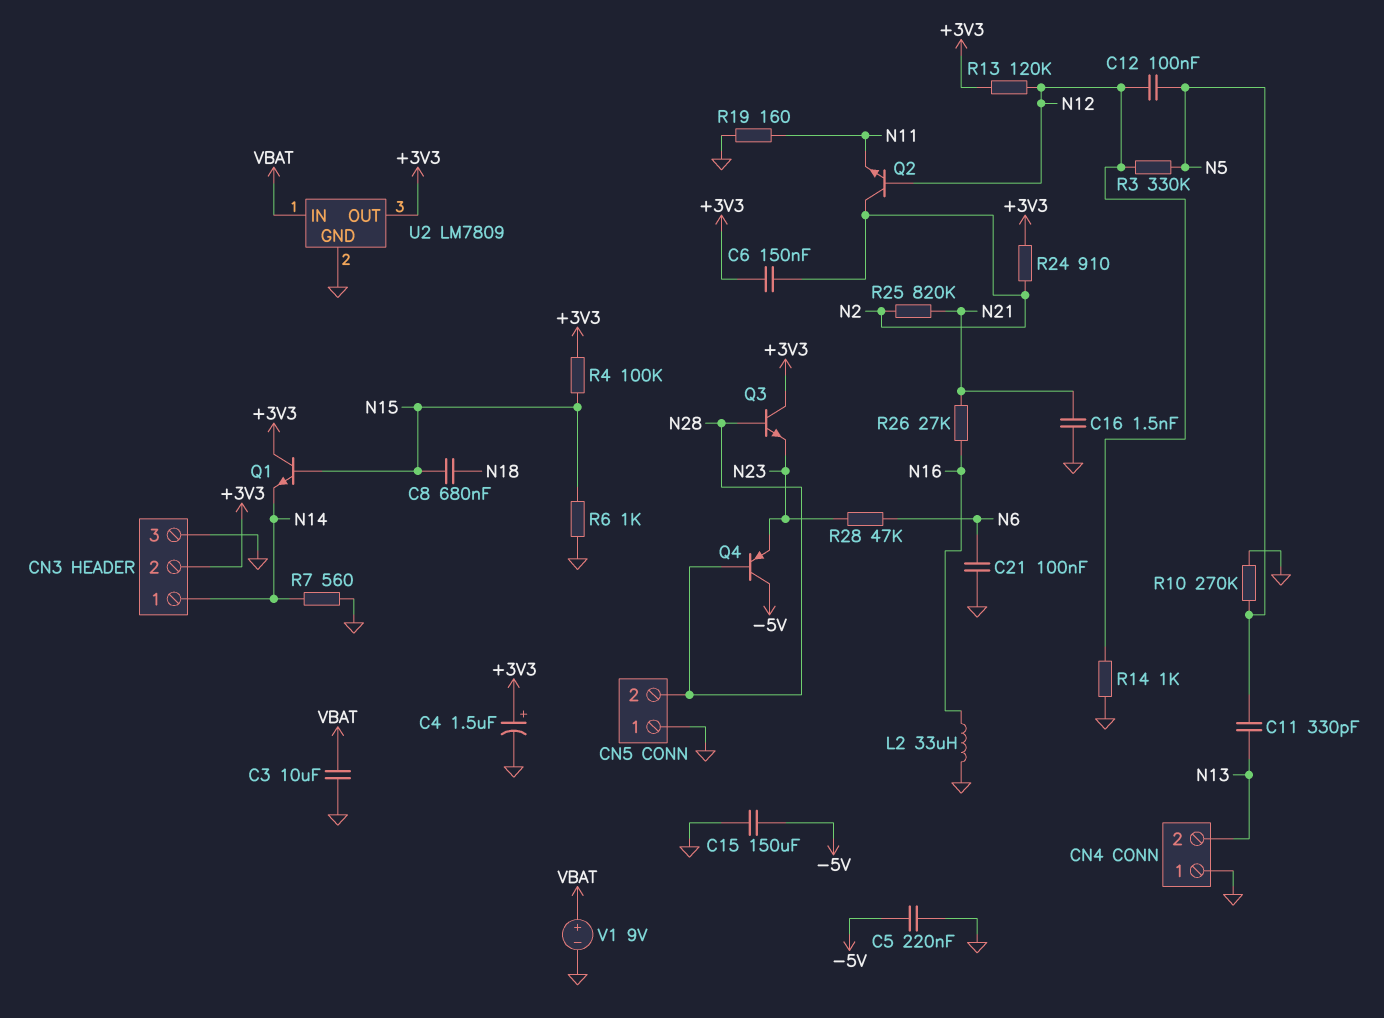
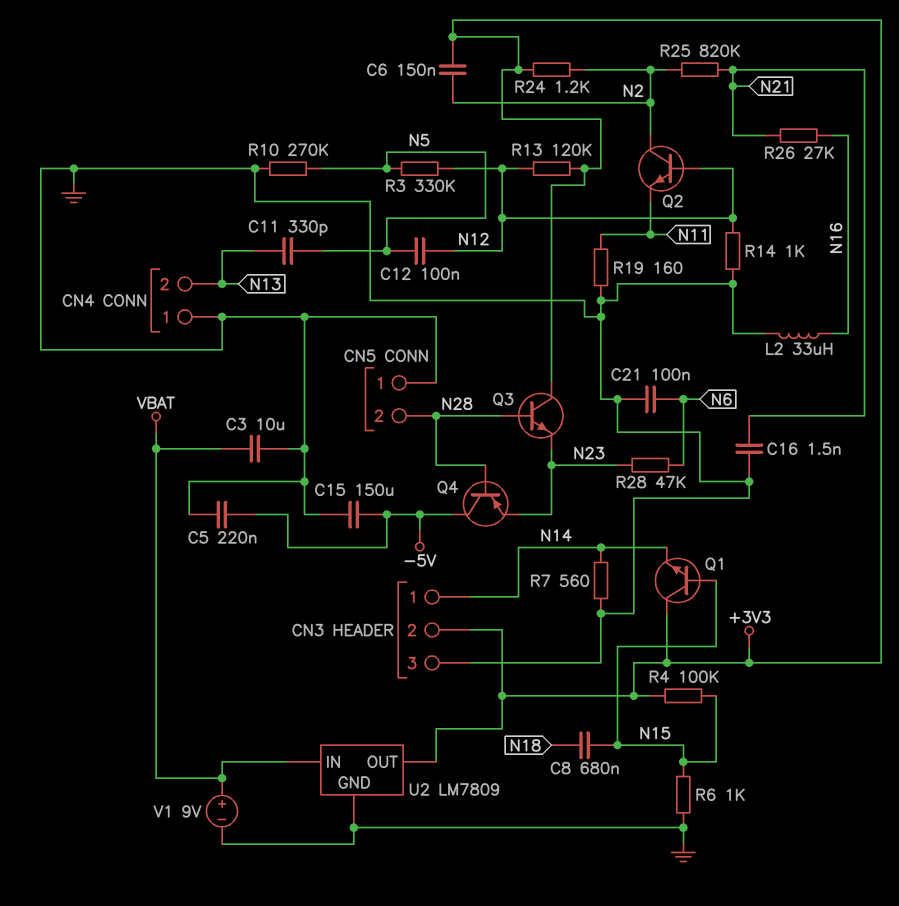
C4: 1.5uF (plus +3V3, minus GND) -> none
R24: 910 (+3V3, N2) -> 1.2k (+3V3, N2)

